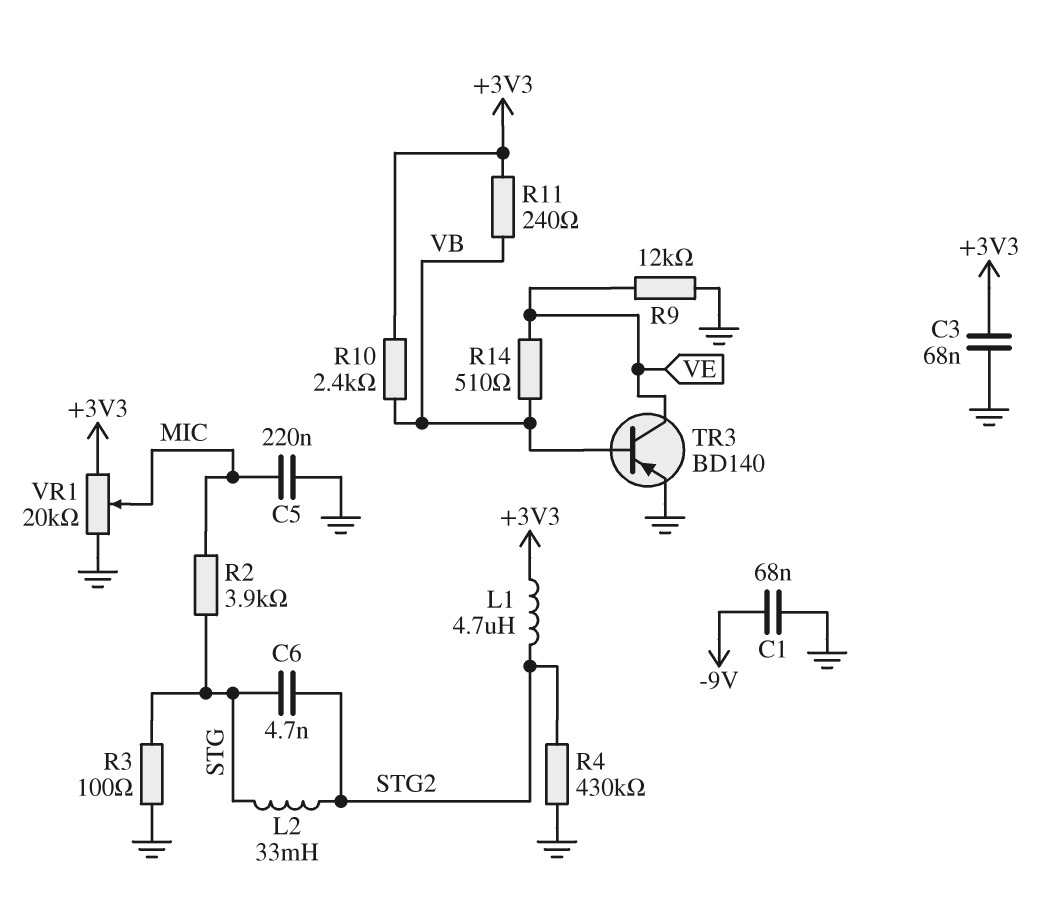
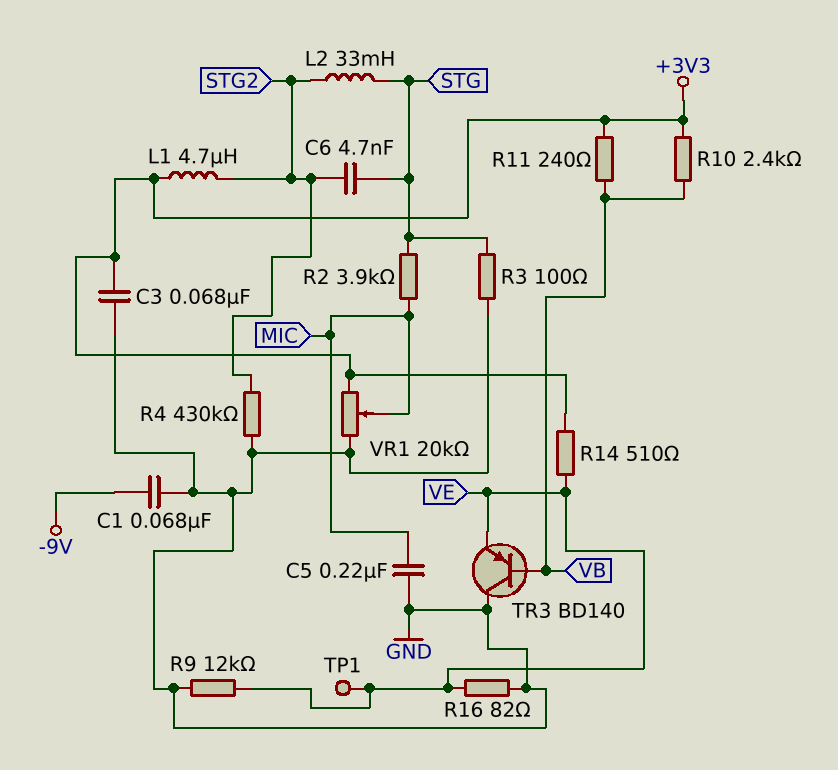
R14: 510 (VB, VE) -> 510 (+3V3, VE)
R16: none -> 82 (GND, VE)
TP1: none -> test point (VE)
TR3: PNP BD140 (B VB, C VE, E GND) -> PNP BD140 (B VB, C GND, E VE)

